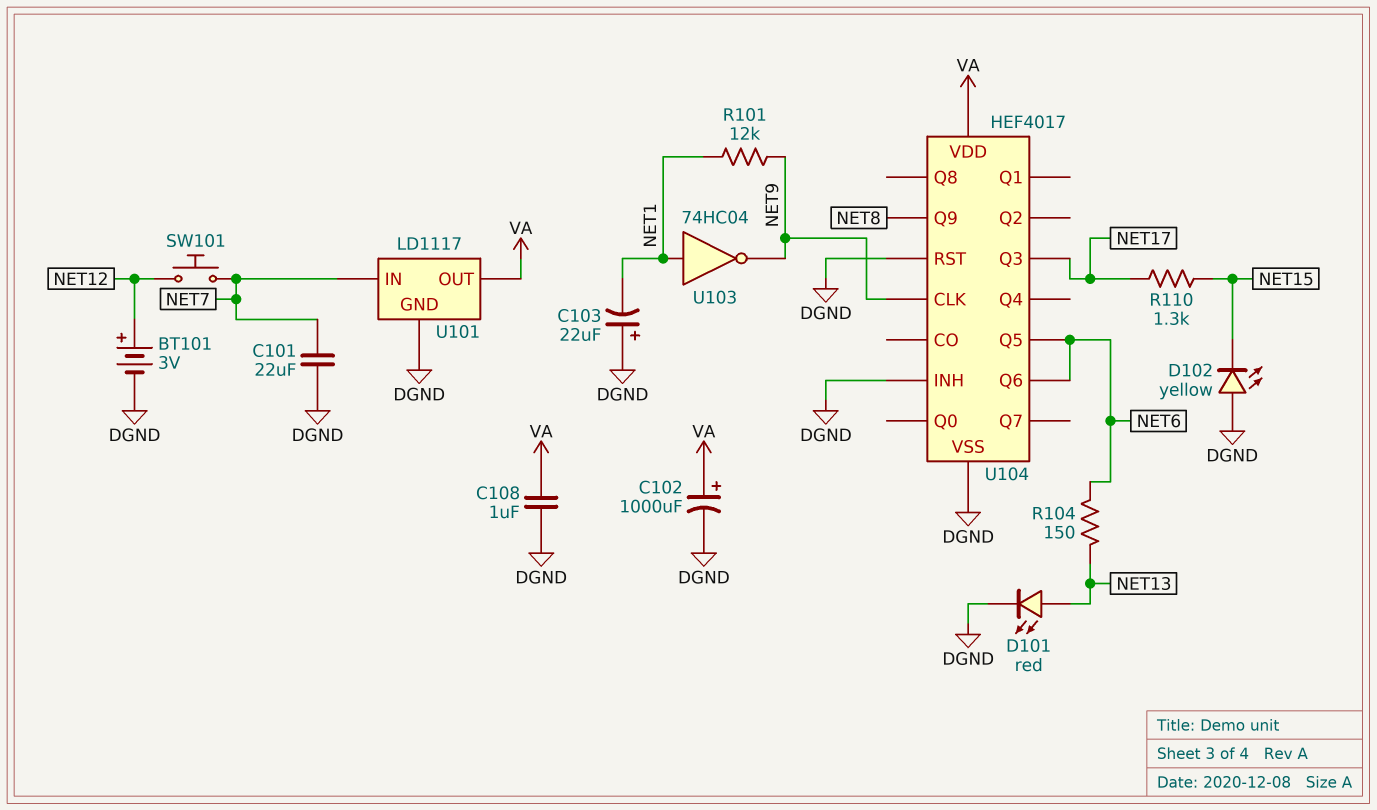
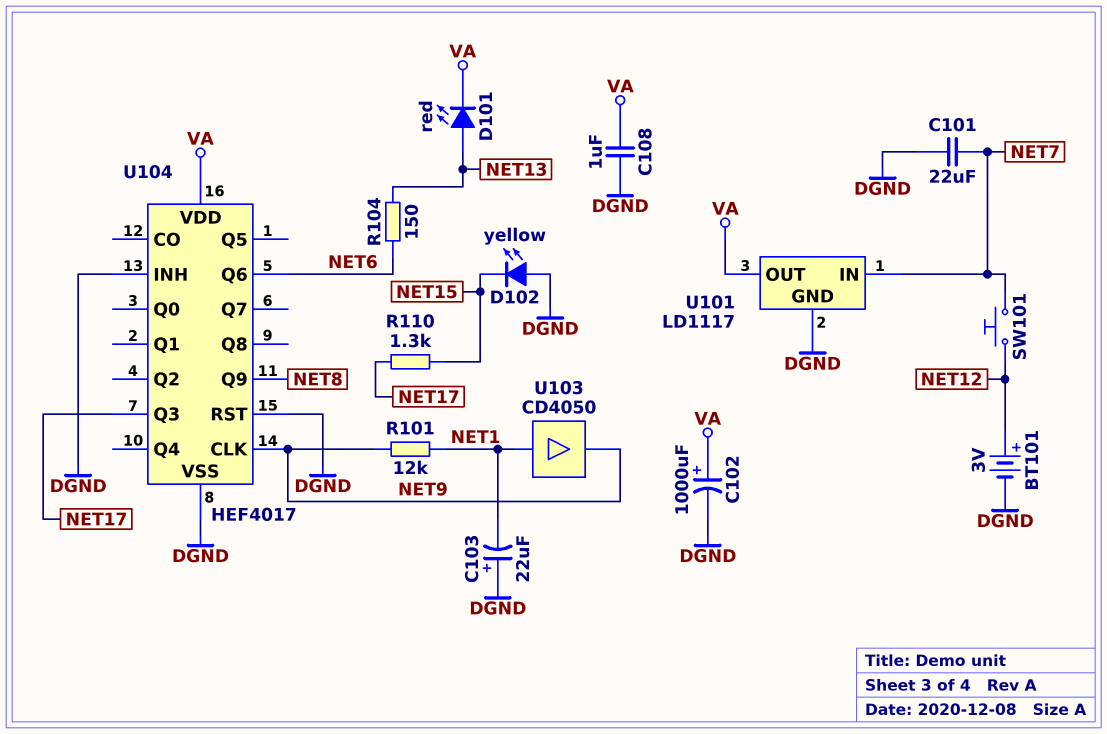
D101: LED red (A NET13, K DGND) -> LED red (A NET13, K VA)
U103: NOT 74HC04 (in NET1, out NET9) -> buffer CD4050 (in NET1, out NET9)
U104 pin Q5: NET6 -> none

